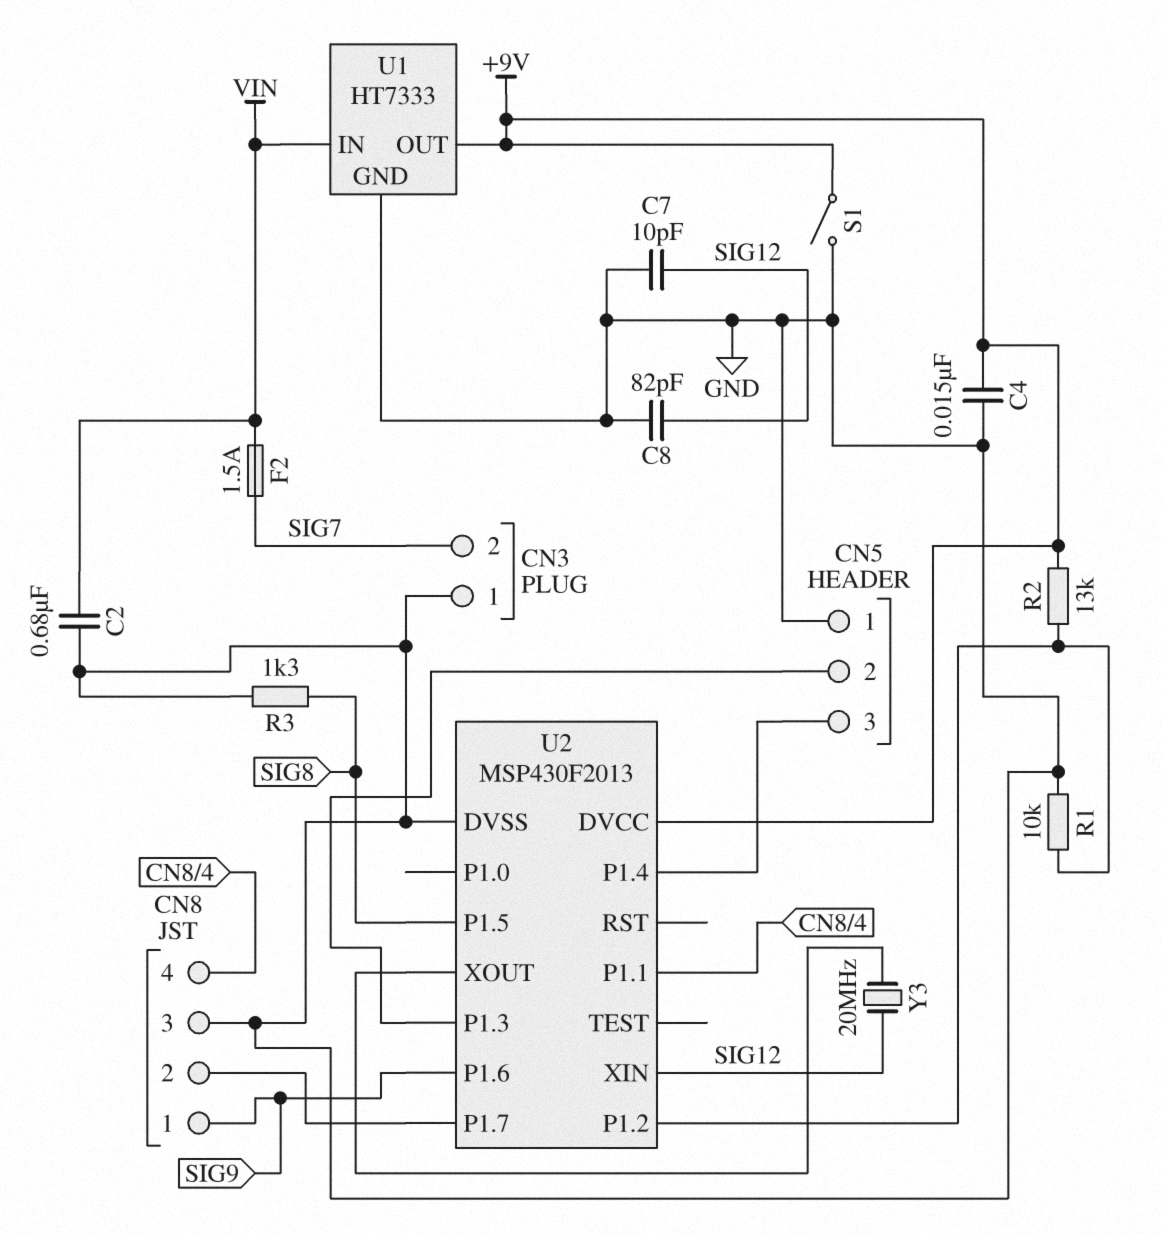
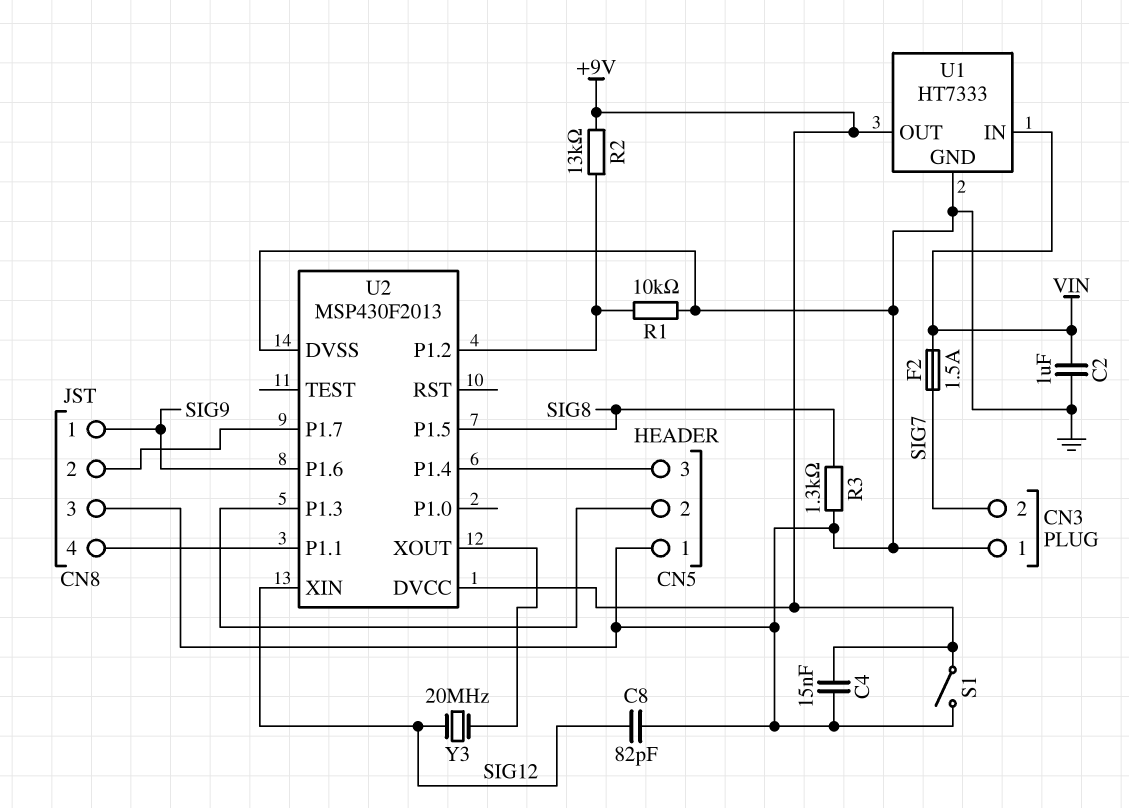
C2: 680nF (GND, VIN) -> 1uF (GND, VIN)
C7: 10pF (GND, SIG12) -> none

